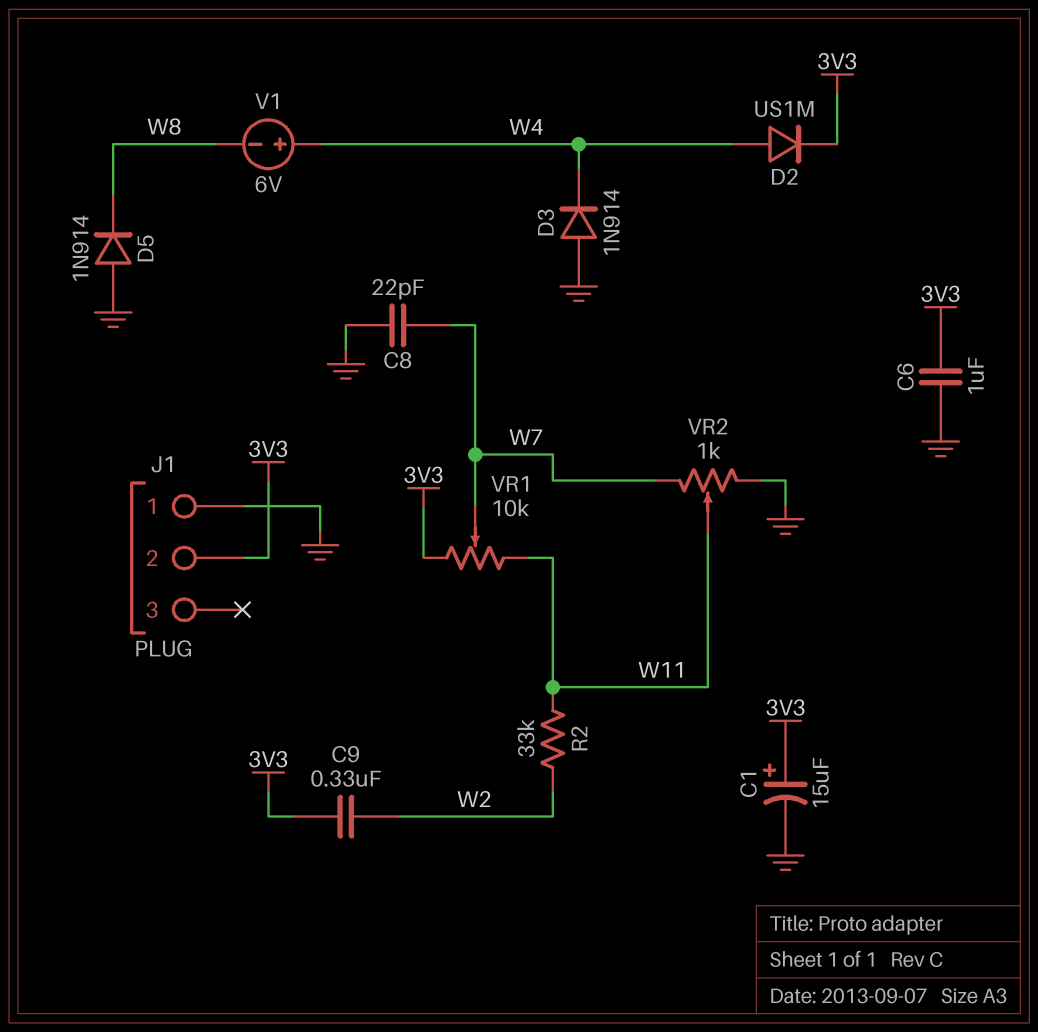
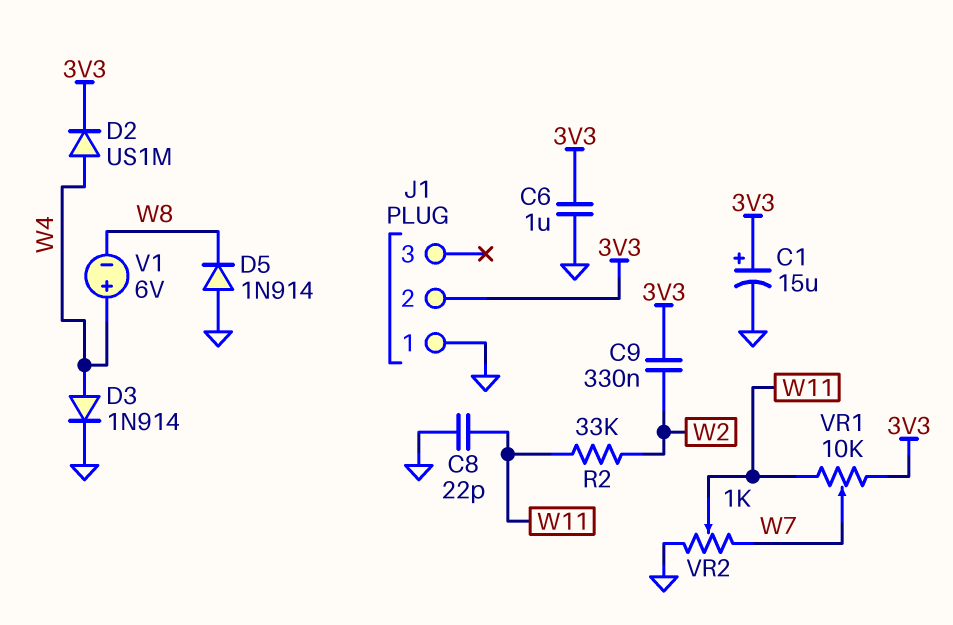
C8: 22pF (GND, W7) -> 22pF (GND, W11)
D3: diode 1N914 (A GND, K W4) -> diode 1N914 (A W4, K GND)

